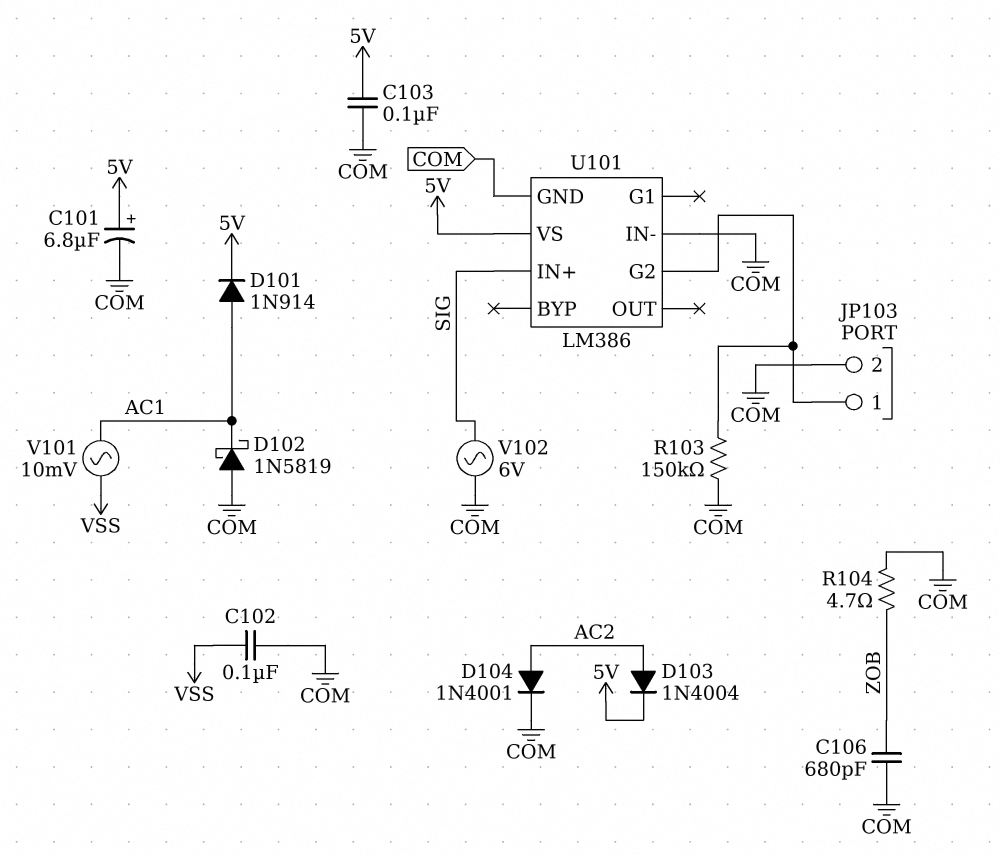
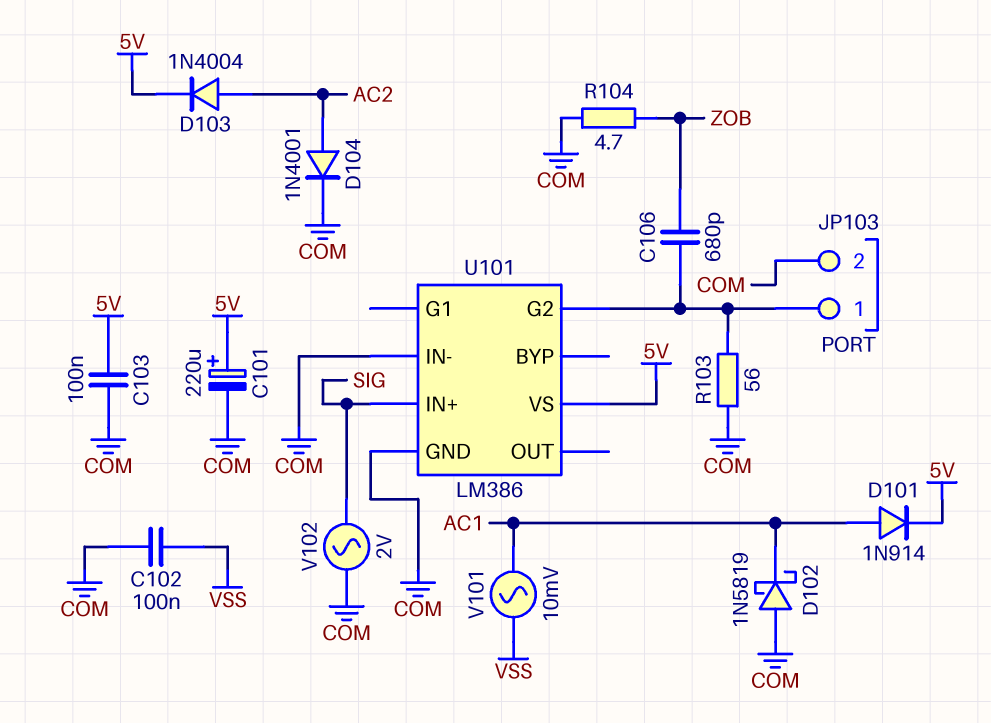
C101: 6.8uF (plus 5V, minus COM) -> 220uF (plus 5V, minus COM)
C106: 680pF (COM, ZOB) -> 680pF (JP103/1, ZOB)
R103: 150k (COM, JP103/1) -> 56 (COM, JP103/1)
V102: AC 6V (COM, SIG) -> AC 2V (COM, SIG)

